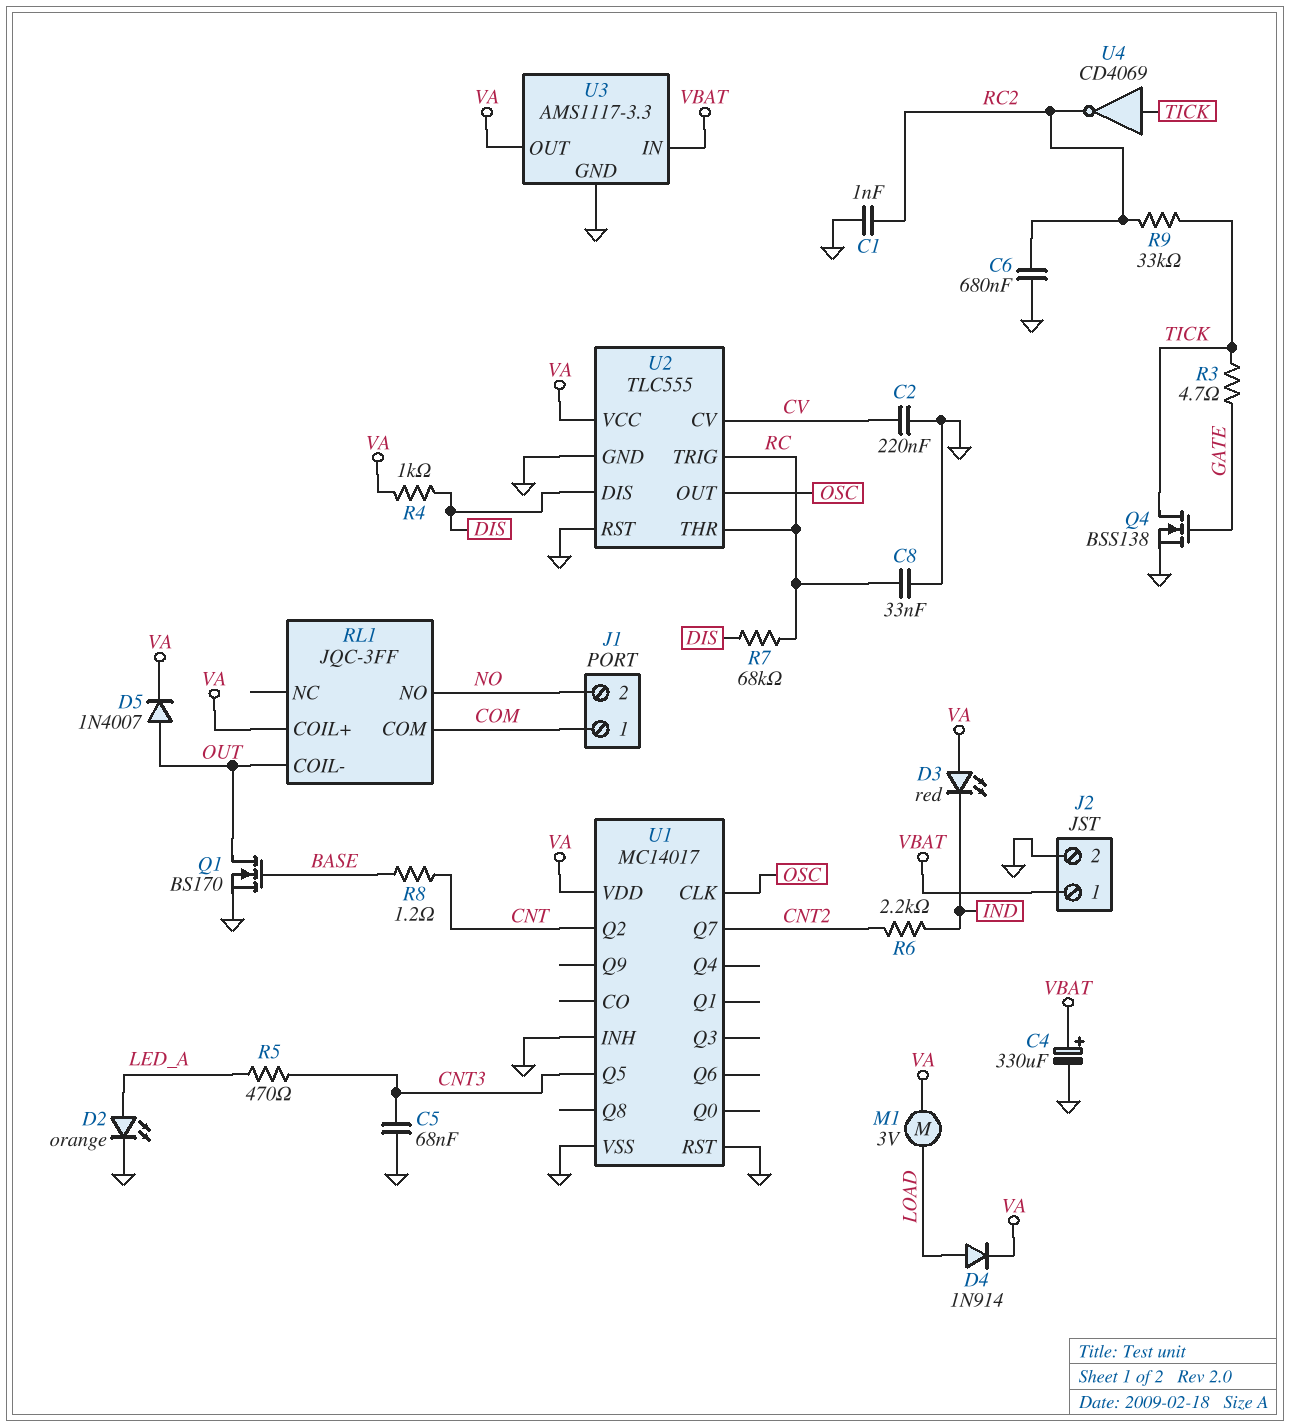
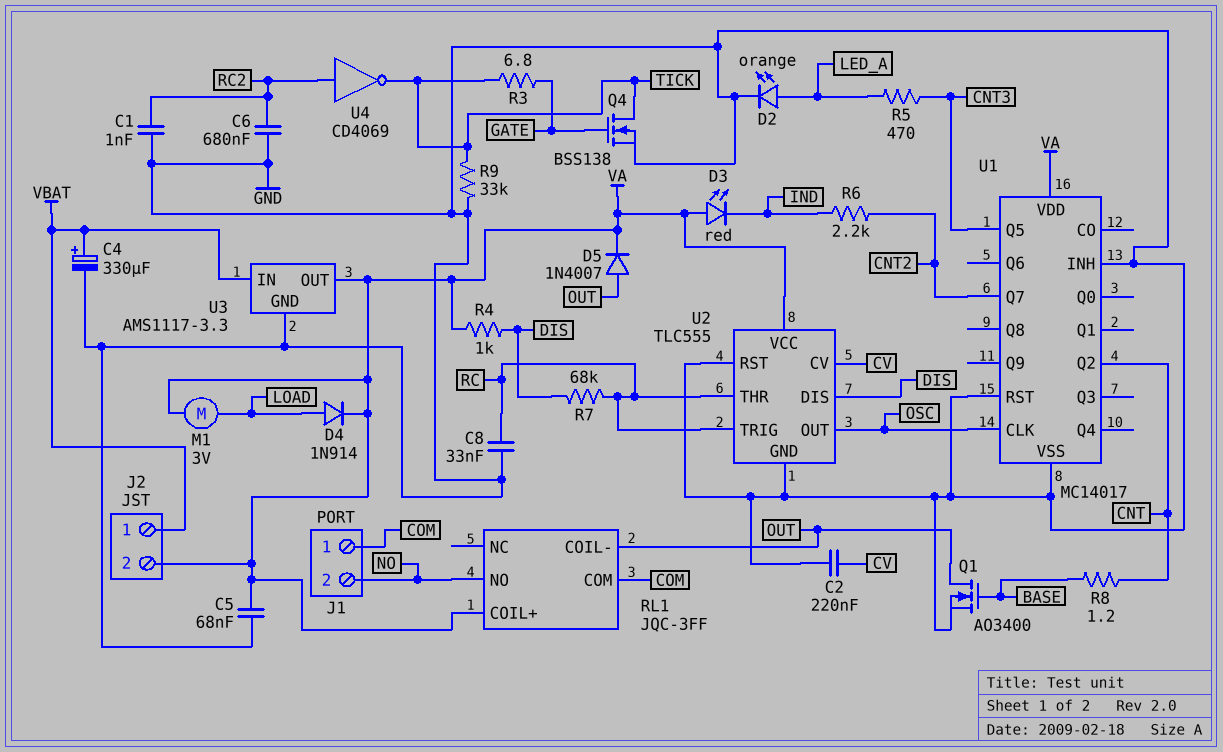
C5: 68nF (CNT3, GND) -> 68nF (GND, VA)
J2 pin 2: GND -> VA
Q1: NMOS BS170 (G BASE, D OUT, S GND) -> NMOS AO3400 (G BASE, D OUT, S GND)
R3: 4.7 (GATE, TICK) -> 6.8 (GATE, TICK)
R9: 33k (RC2, TICK) -> 33k (GND, TICK)
U4: NOT CD4069 (in TICK, out RC2) -> NOT CD4069 (in RC2, out TICK)

